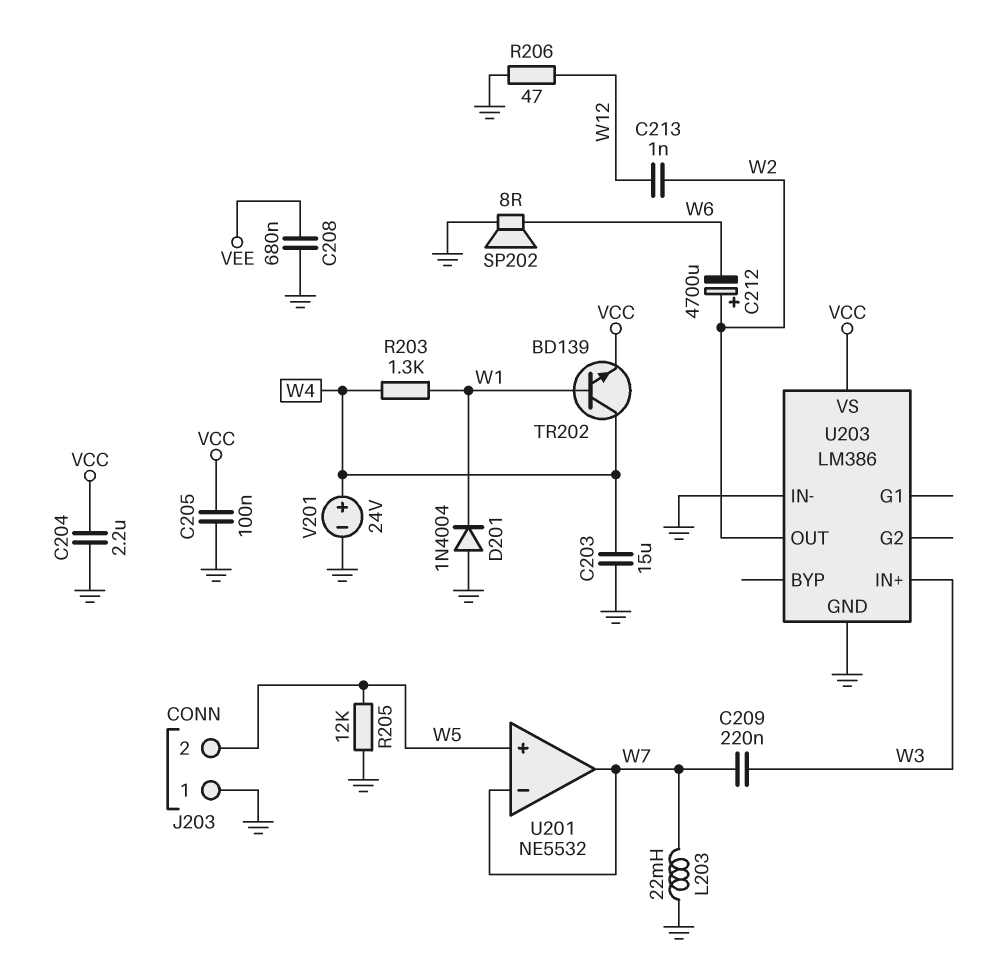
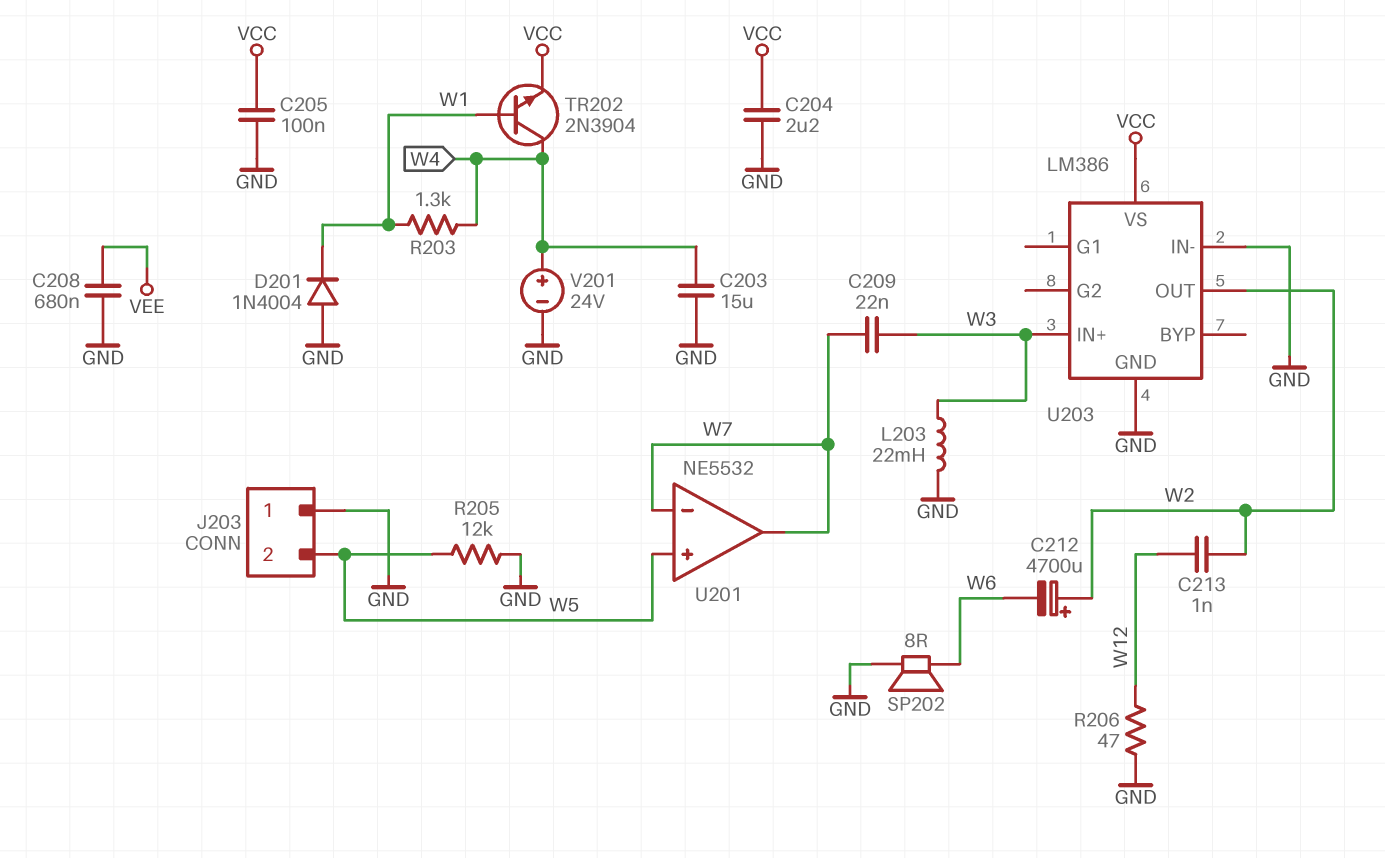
C209: 220nF (W3, W7) -> 22nF (W3, W7)
L203: 22mH (GND, W7) -> 22mH (GND, W3)
TR202: NPN BD139 (B W1, C W4, E VCC) -> NPN 2N3904 (B W1, C W4, E VCC)

